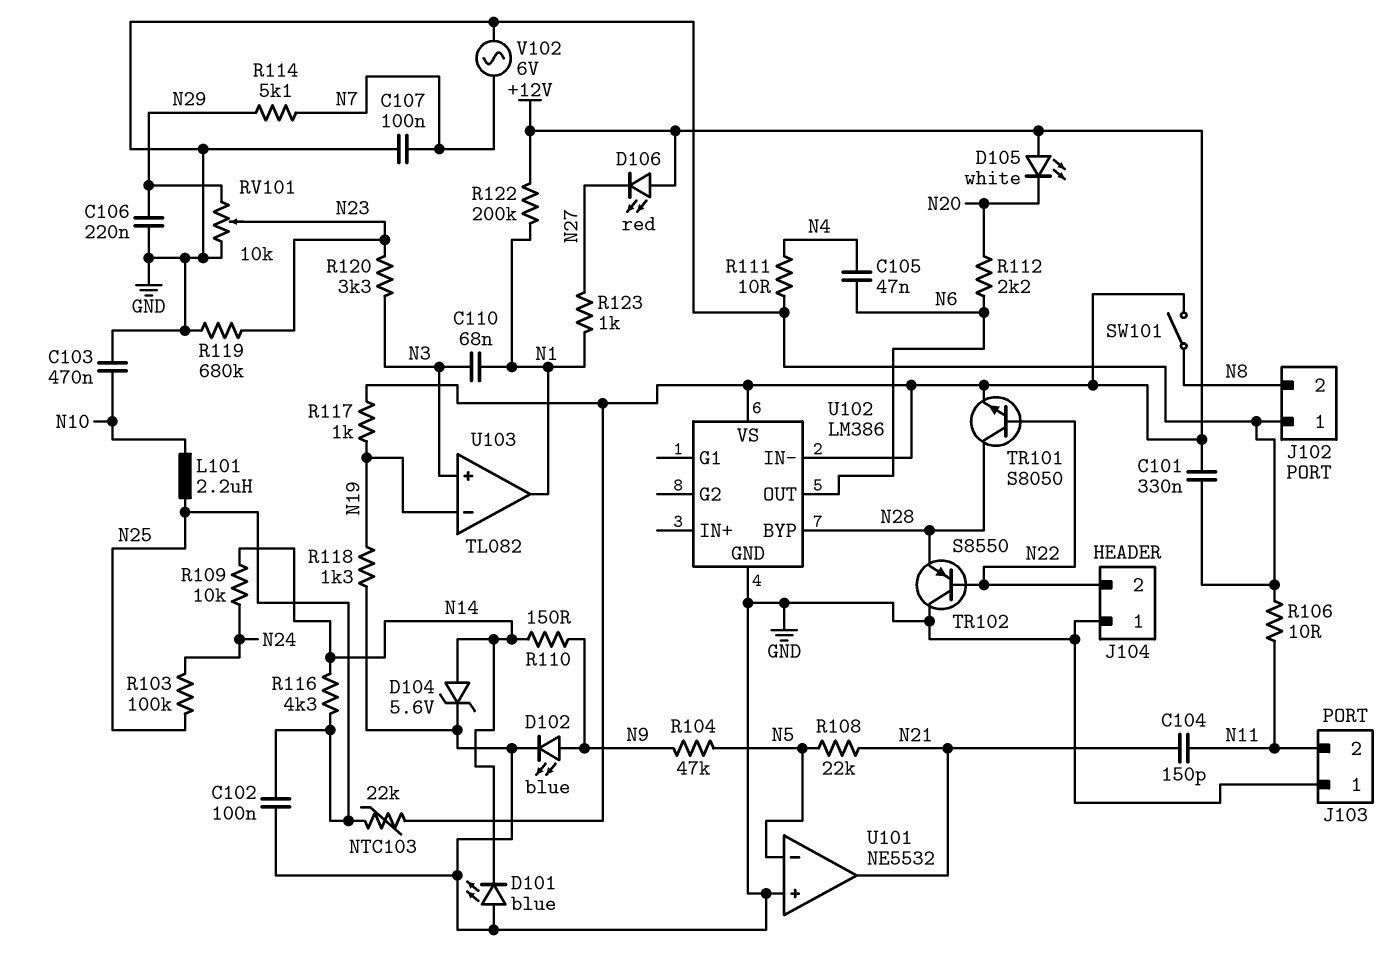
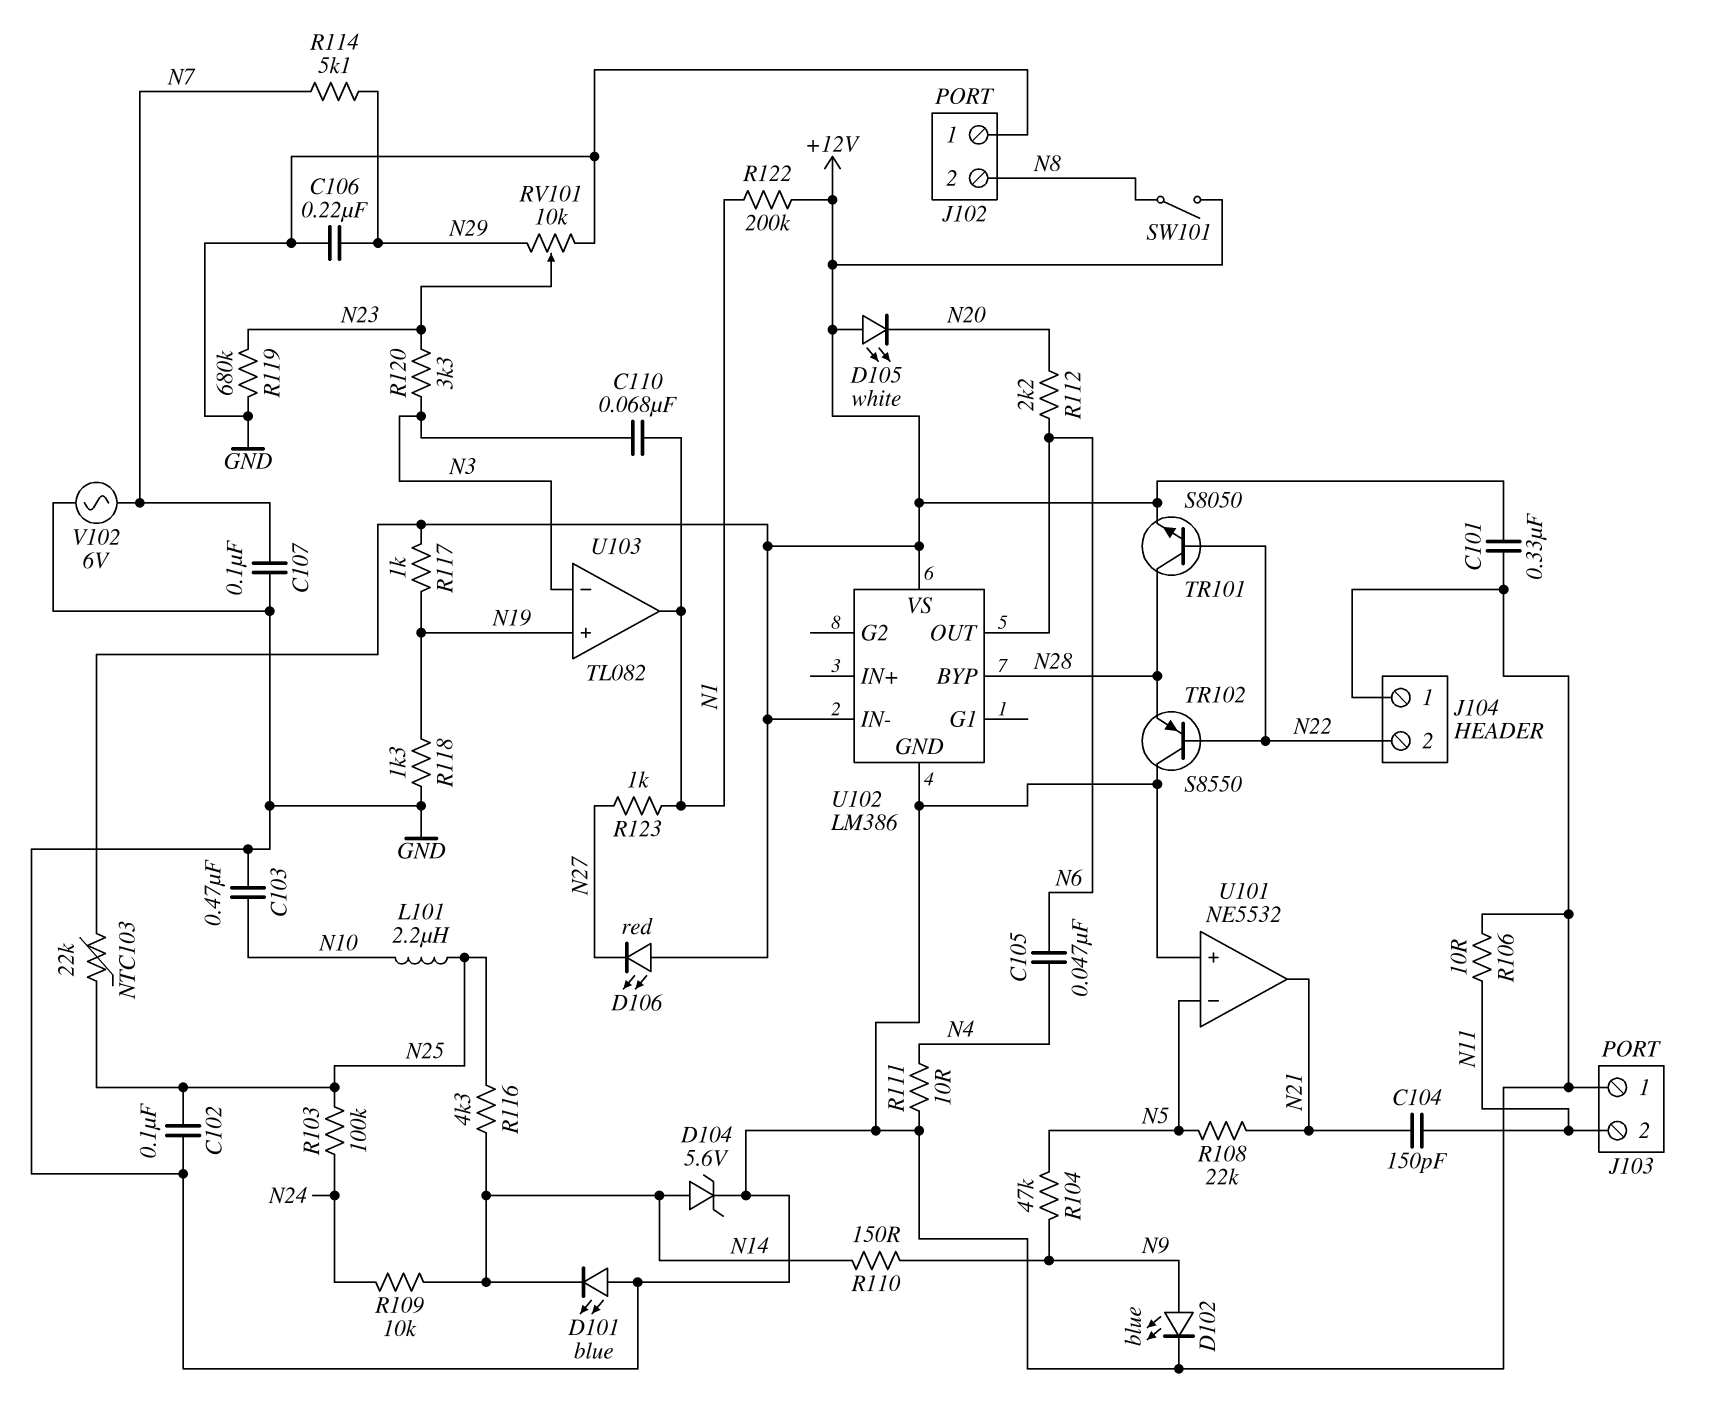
U103 pin in+: N3 -> N19
U103 pin in-: N19 -> N3

